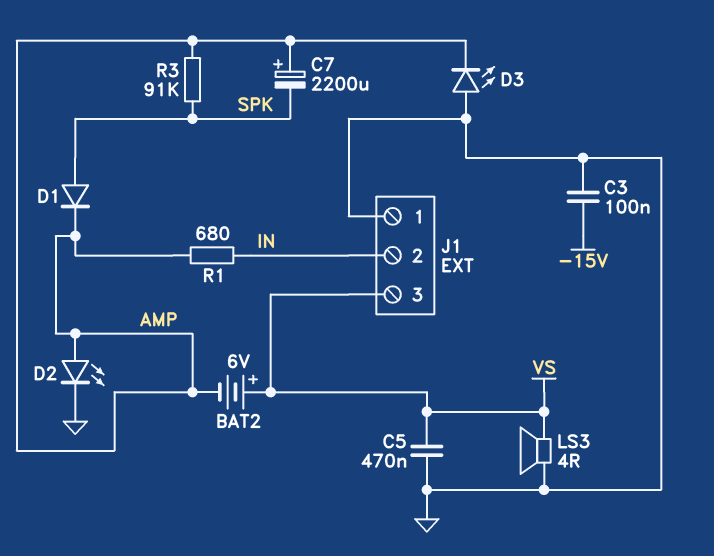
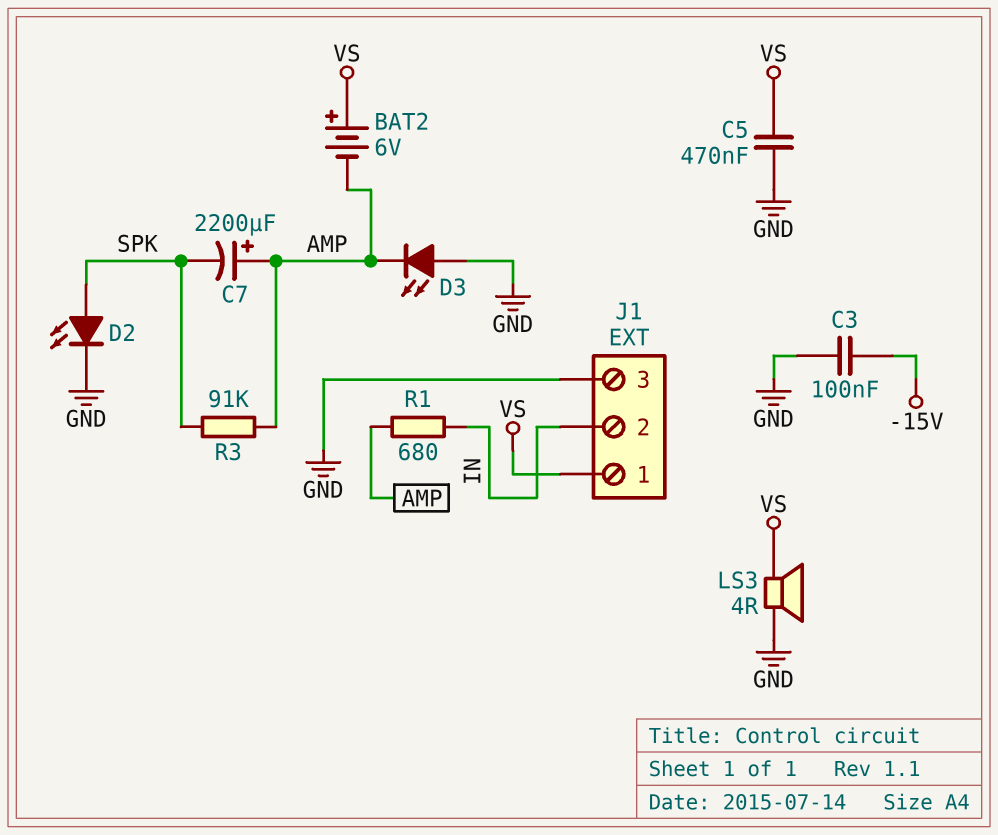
D1: diode (A SPK, K AMP) -> none
D2: LED (A AMP, K GND) -> LED (A SPK, K GND)
J1 pin 1: GND -> VS
J1 pin 3: VS -> GND

